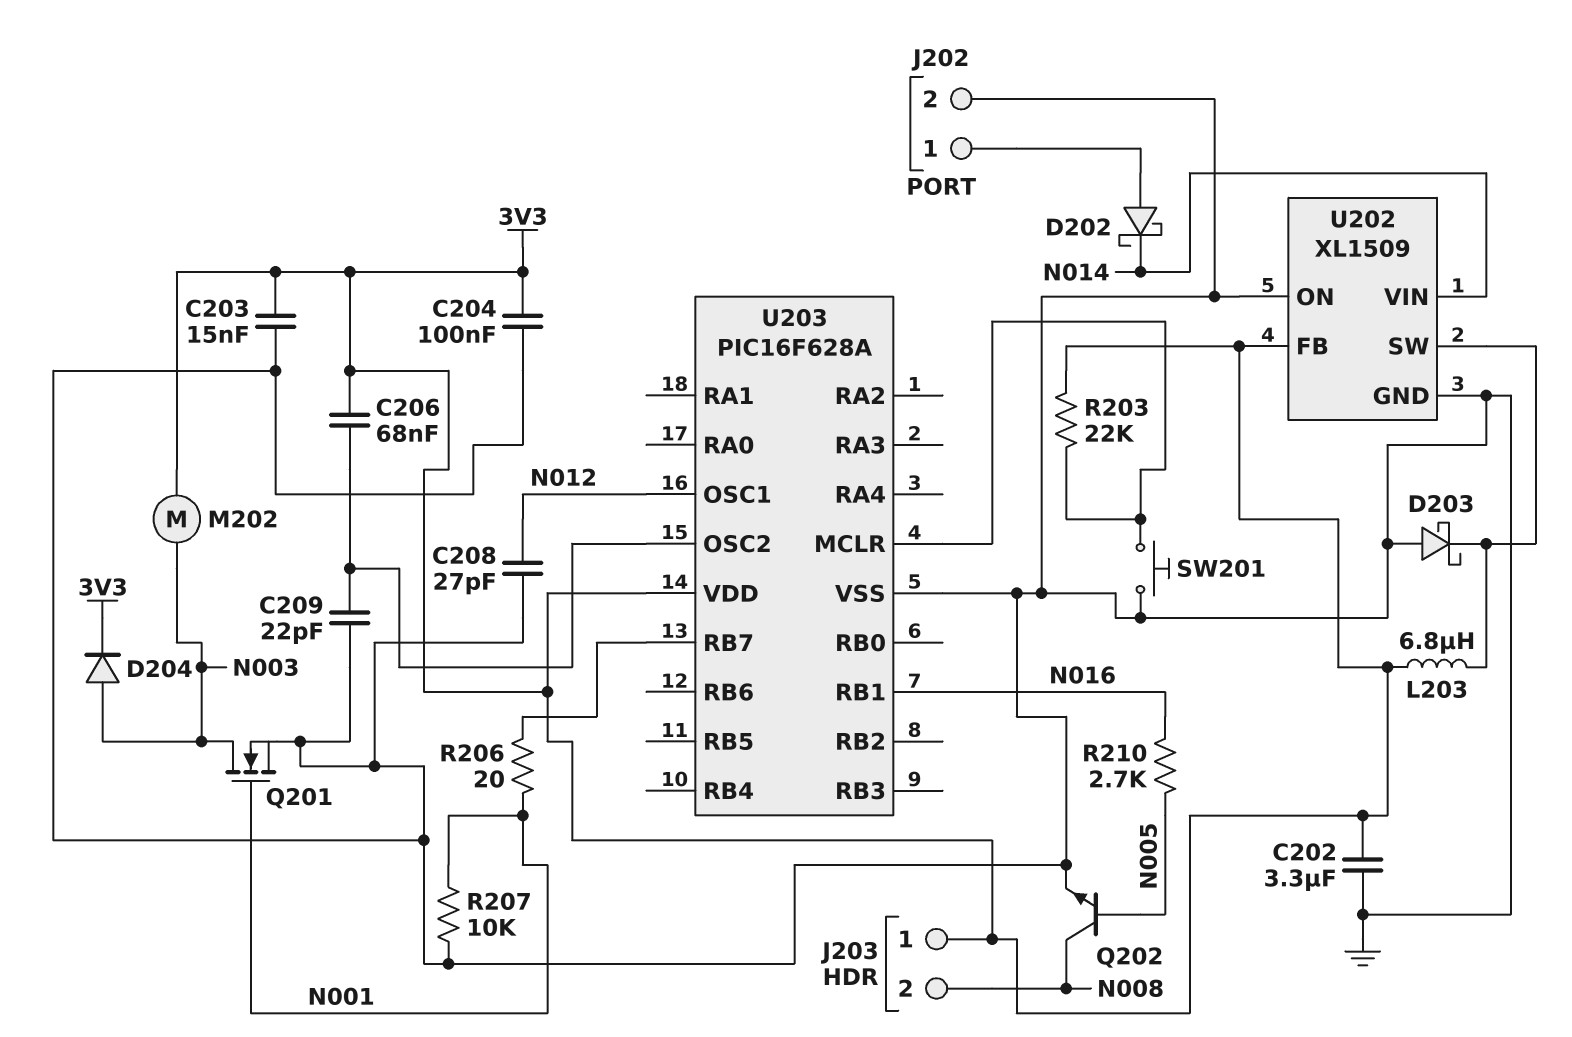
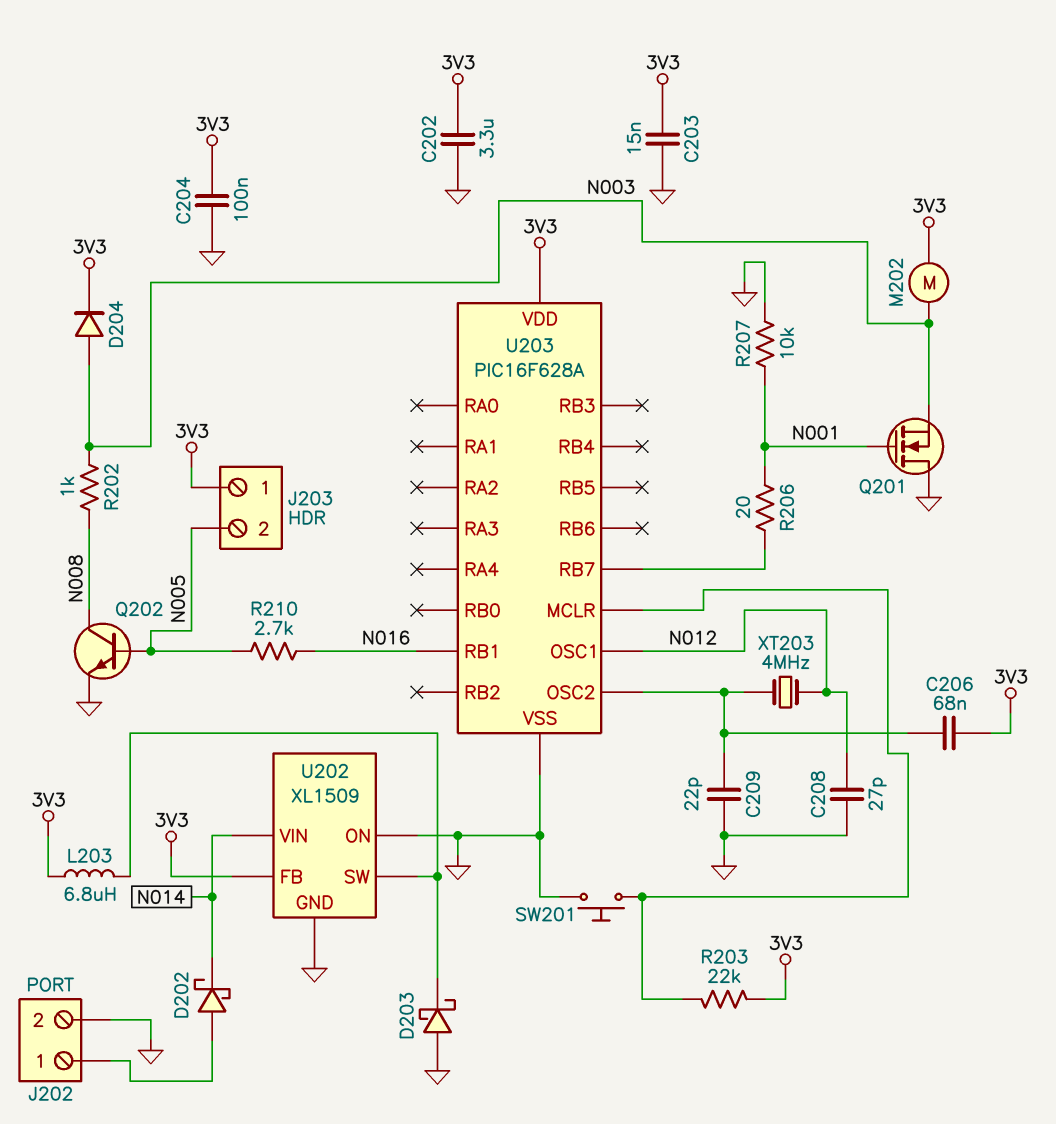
J203 pin 2: N008 -> N005
Q201: NMOS (G N001, D N003, S GND) -> NMOS (G N001, D GND, S N003)
R202: none -> 1k (N003, N008)
XT203: none -> 4MHz (N012, U203/OSC2)

